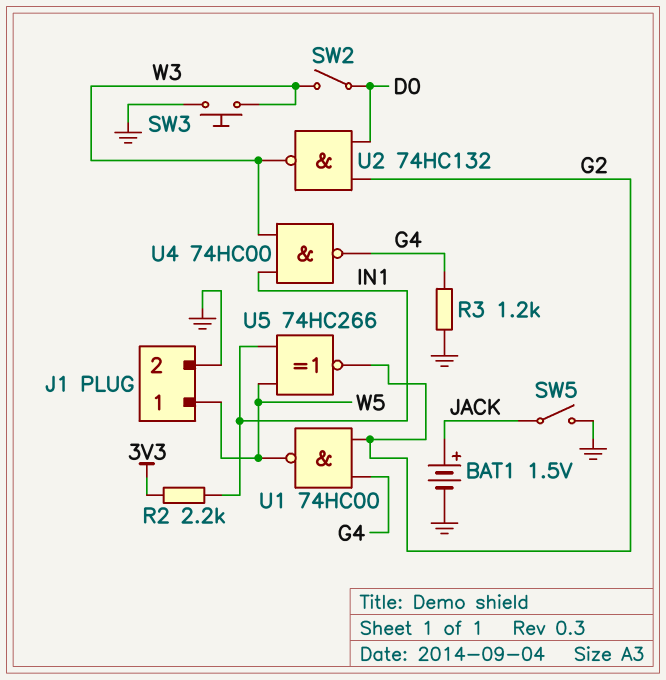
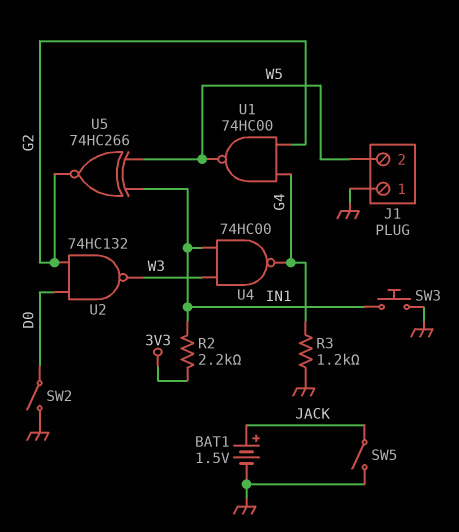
J1 pin 1: W5 -> GND
J1 pin 2: GND -> W5
SW2: switch (D0, W3) -> switch (D0, GND)
SW3: button (GND, W3) -> button (GND, IN1)

